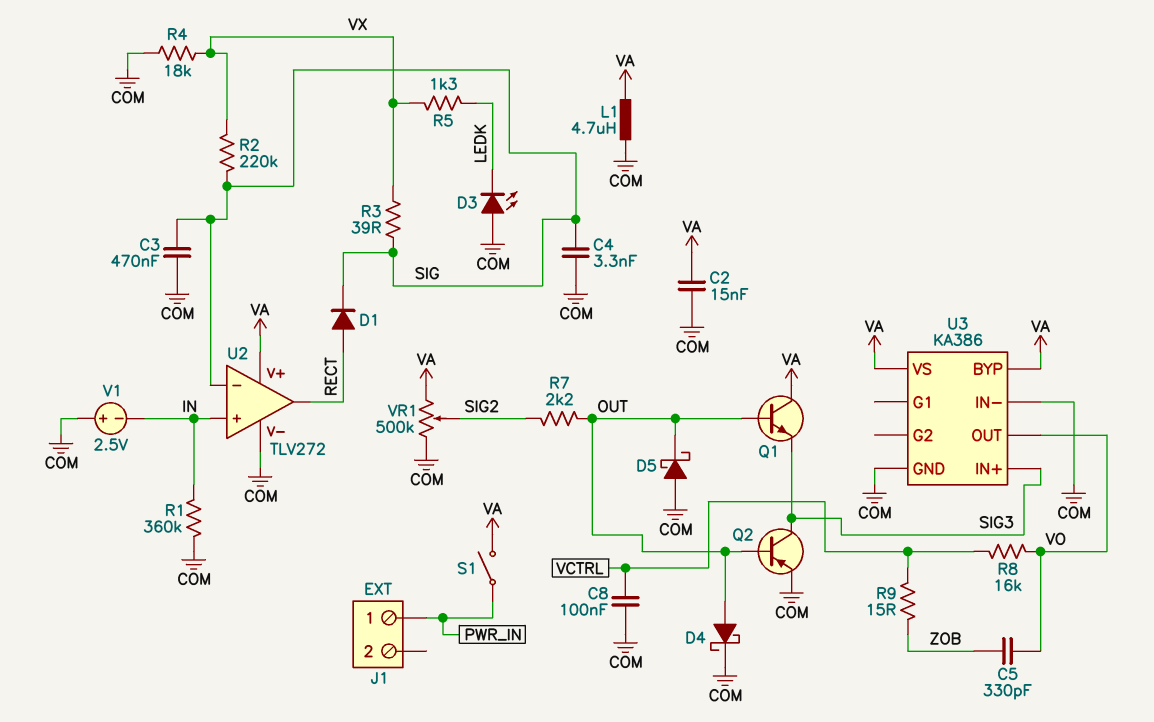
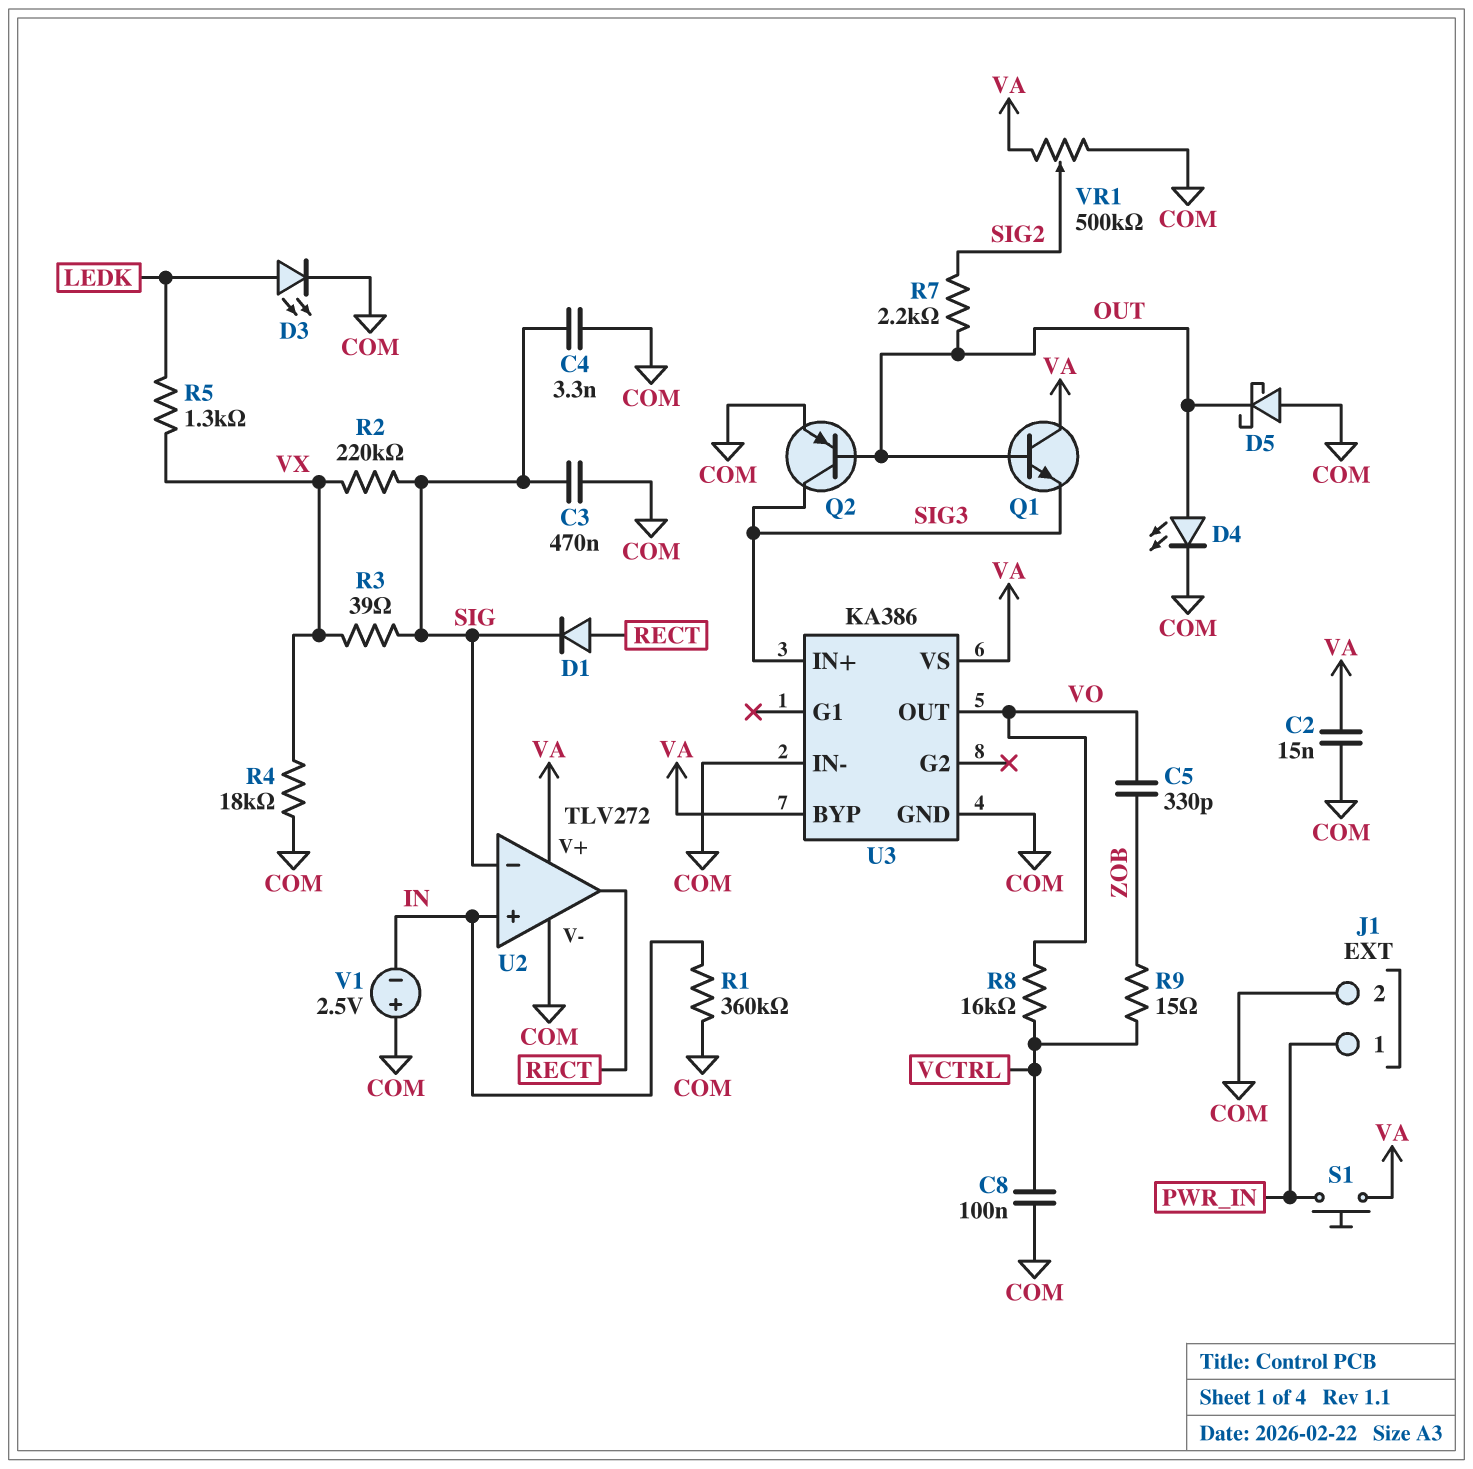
D3: LED (A COM, K LEDK) -> LED (A LEDK, K COM)
D4: schottky (A OUT, K COM) -> LED (A OUT, K COM)
J1 pin 2: none -> COM
L1: 4.7uH (COM, VA) -> none
S1: switch (PWR_IN, VA) -> button (PWR_IN, VA)

